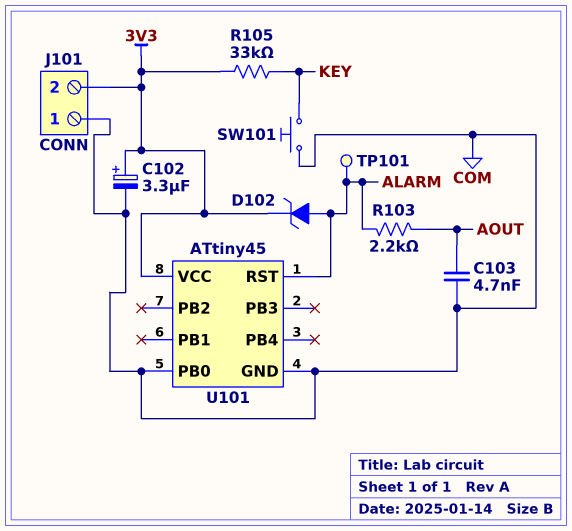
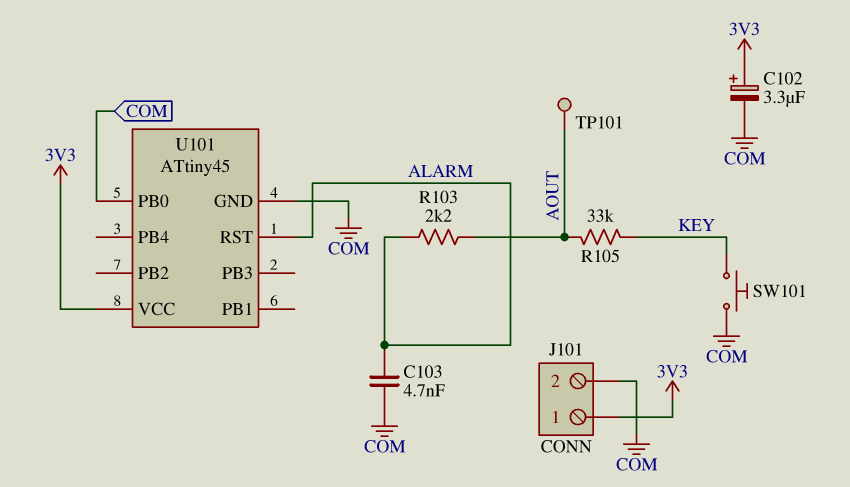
C103: 4.7nF (AOUT, COM) -> 4.7nF (ALARM, COM)
D102: zener (A ALARM, K 3V3) -> none
J101 pin 1: COM -> 3V3
J101 pin 2: 3V3 -> COM
R105: 33k (3V3, KEY) -> 33k (AOUT, KEY)
TP101: test point (ALARM) -> test point (AOUT)

